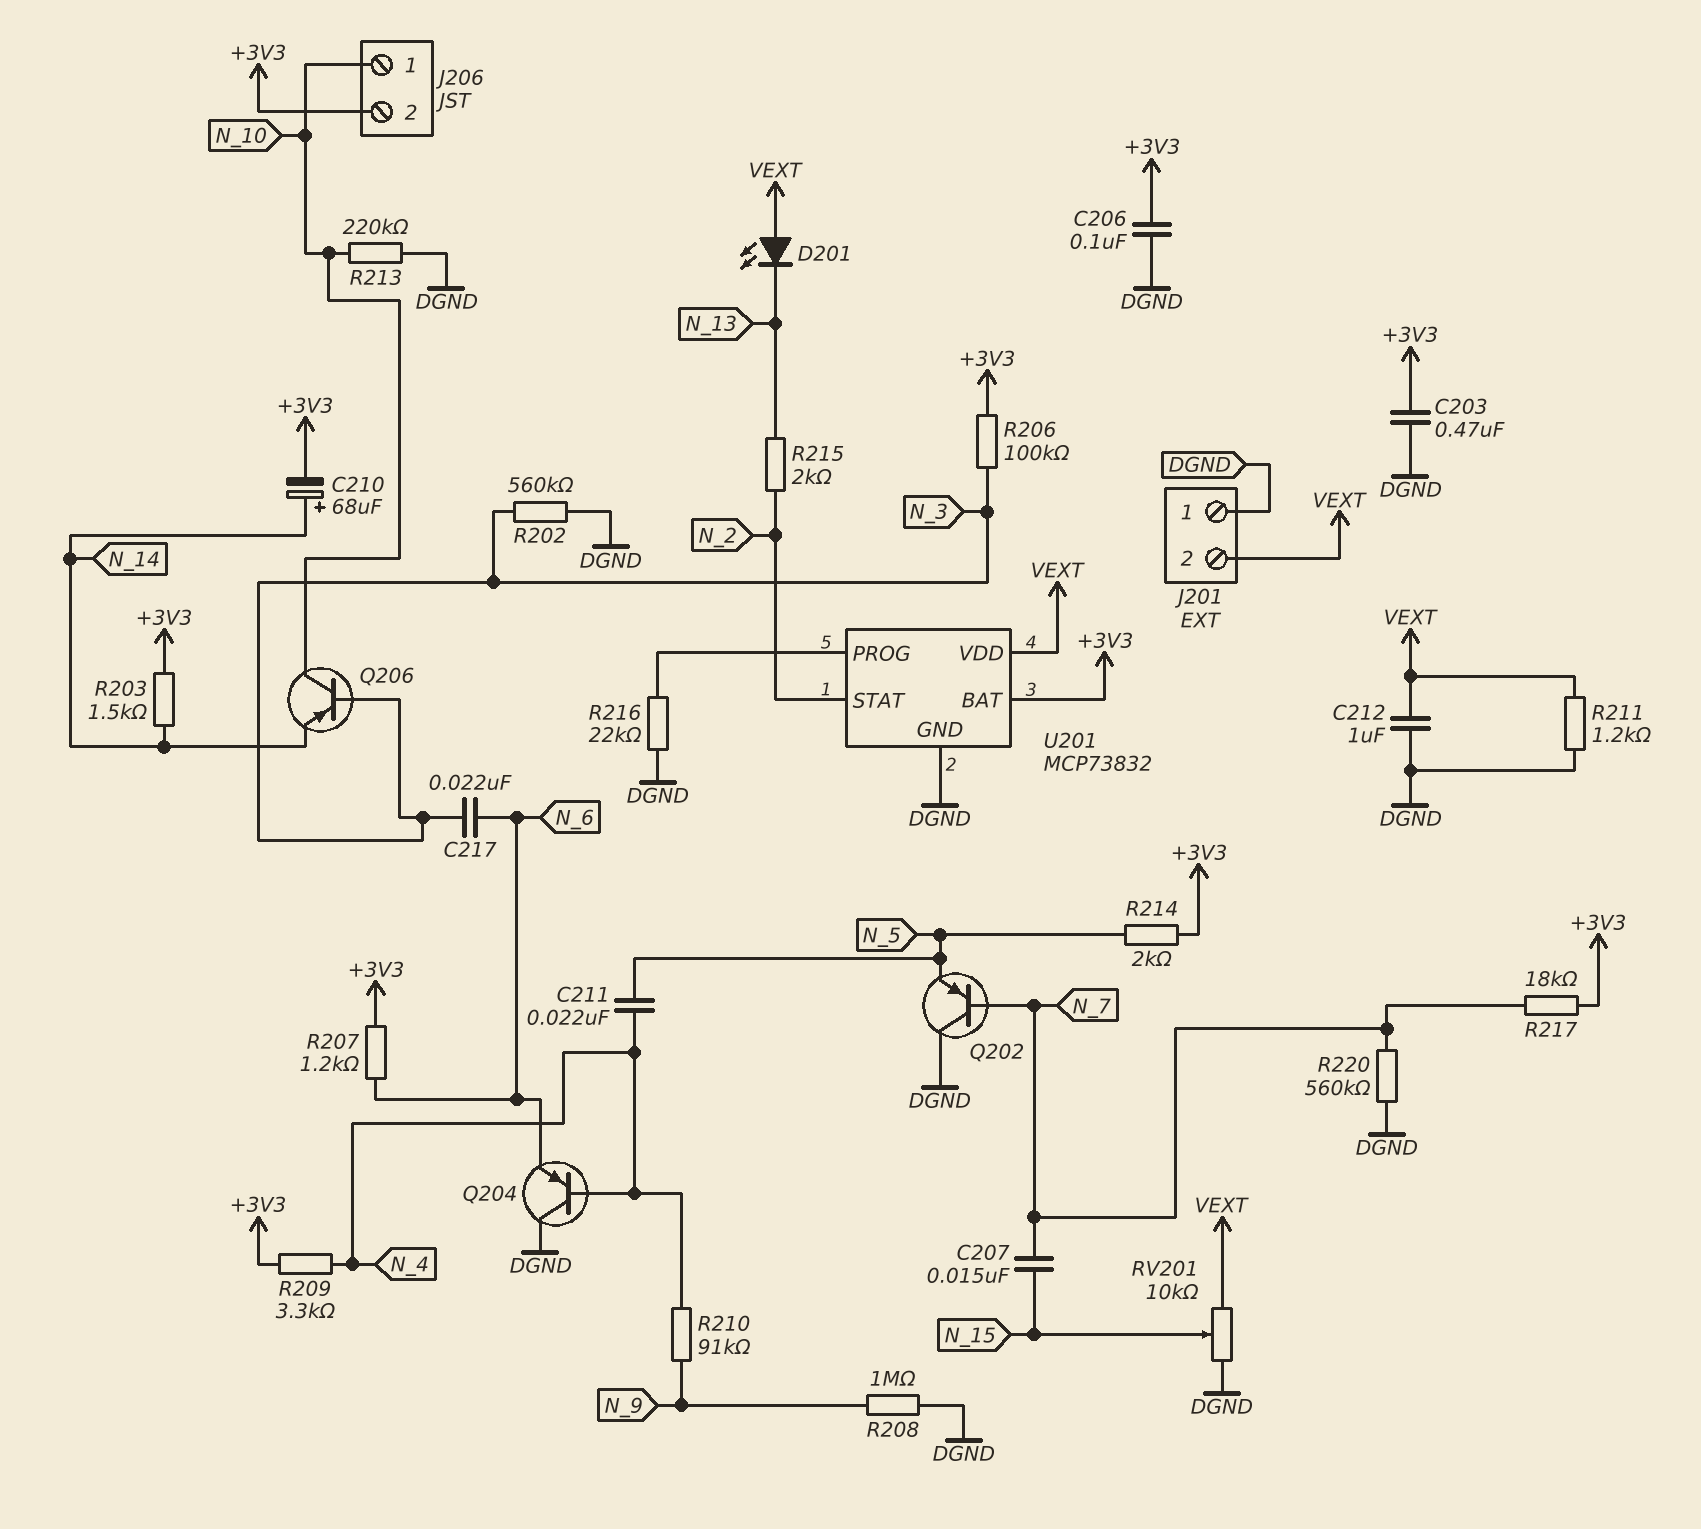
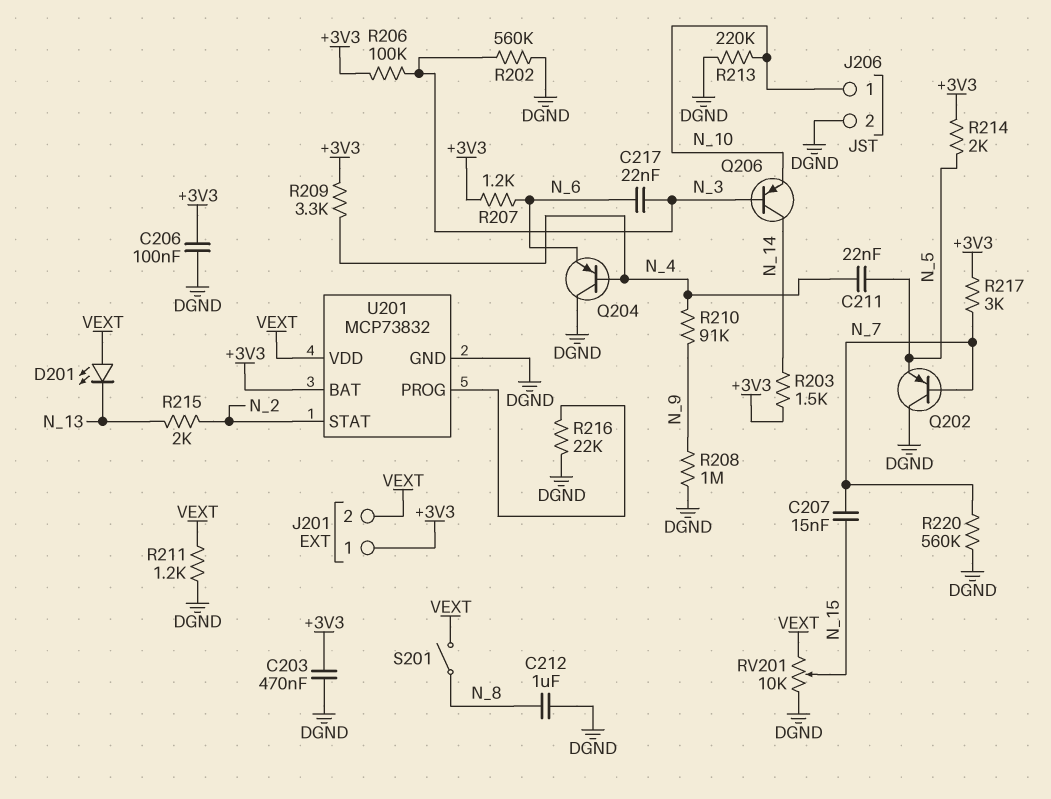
C210: 68uF (plus N_14, minus +3V3) -> none
C212: 1uF (DGND, VEXT) -> 1uF (DGND, N_8)
J201 pin 1: DGND -> +3V3
J206 pin 2: +3V3 -> DGND
Q206: PNP (B N_3, C N_10, E N_14) -> PNP (B N_3, C N_14, E N_10)
R217: 18k (+3V3, N_7) -> 3k (+3V3, N_7)
S201: none -> switch (N_8, VEXT)

